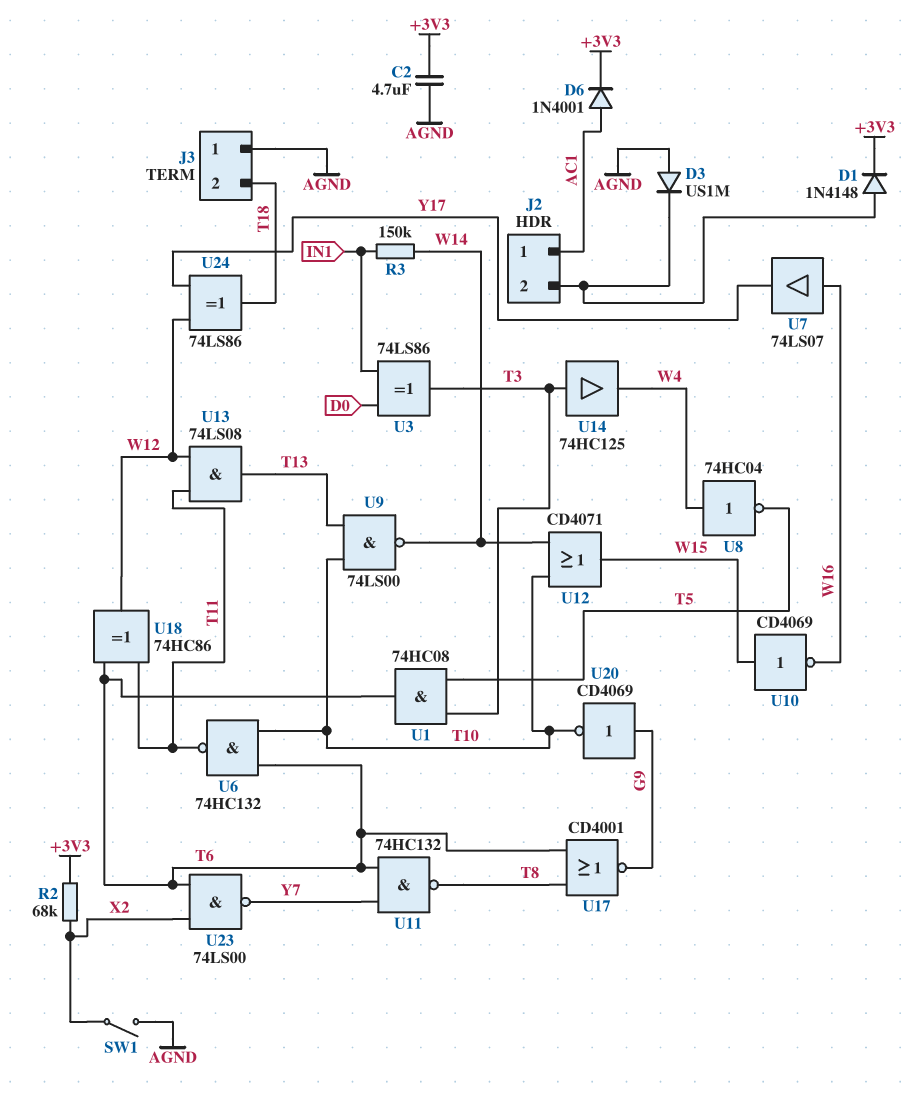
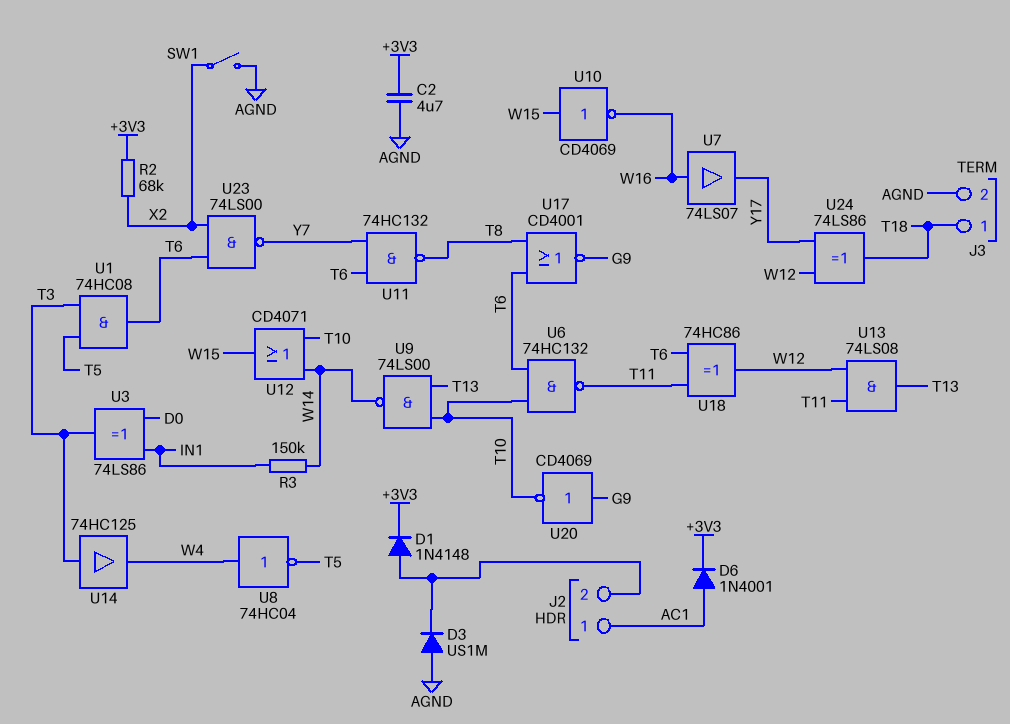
J3 pin 1: AGND -> T18
J3 pin 2: T18 -> AGND

